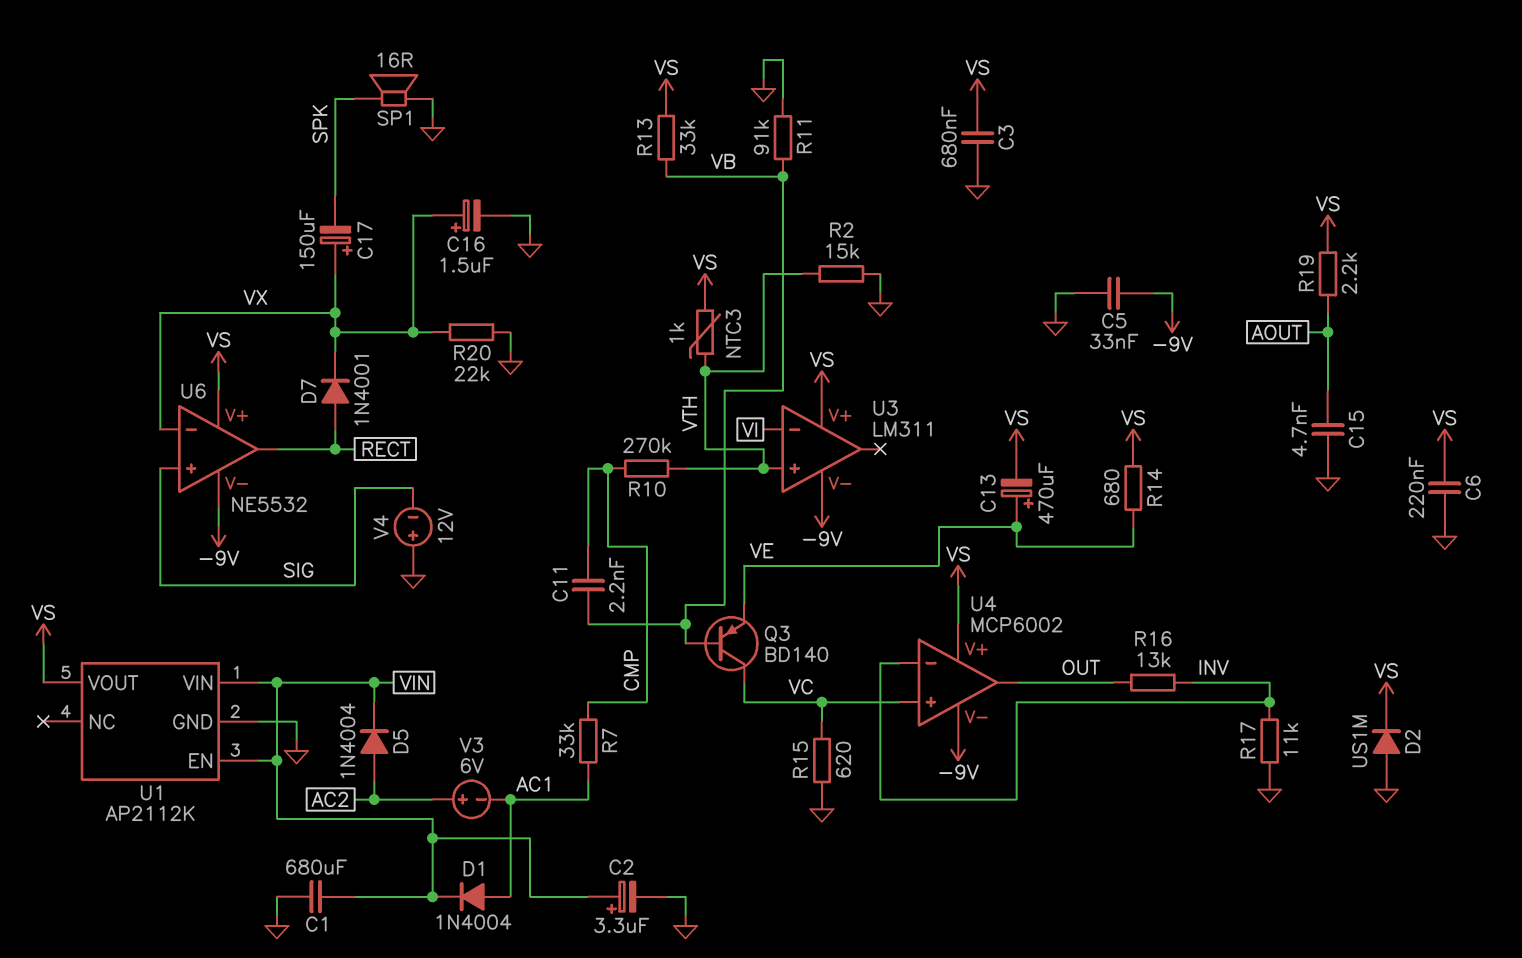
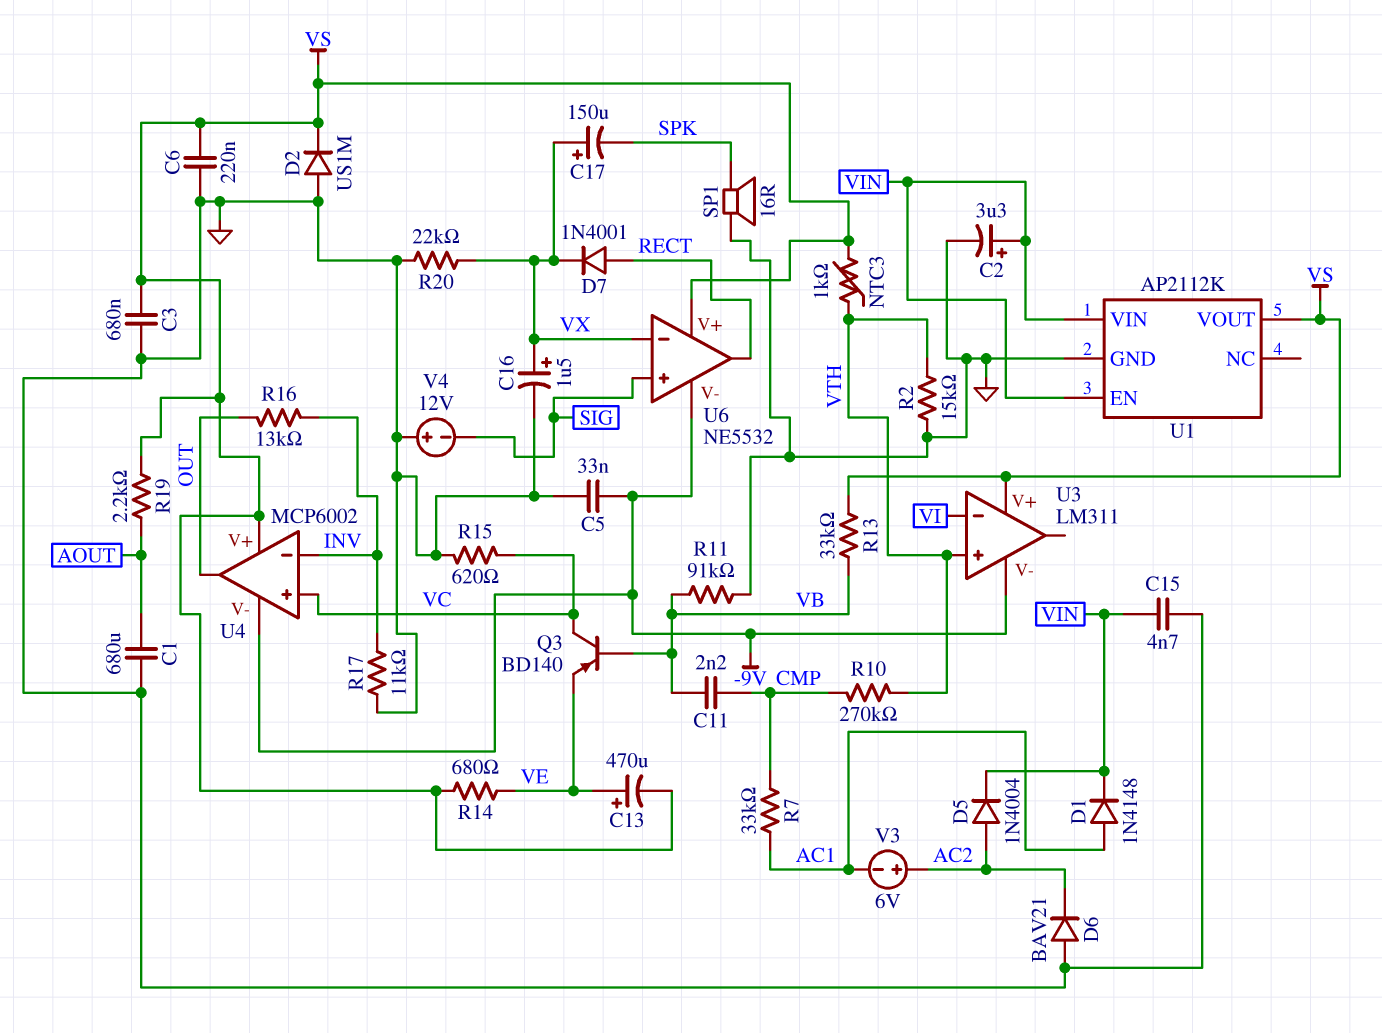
C1: 680uF (GND, VIN) -> 680uF (AOUT, GND)
C15: 4.7nF (AOUT, GND) -> 4.7nF (GND, VIN)
D1: diode 1N4004 (A AC1, K VIN) -> diode 1N4148 (A AC1, K VIN)
D6: none -> diode BAV21 (A GND, K AC2)

